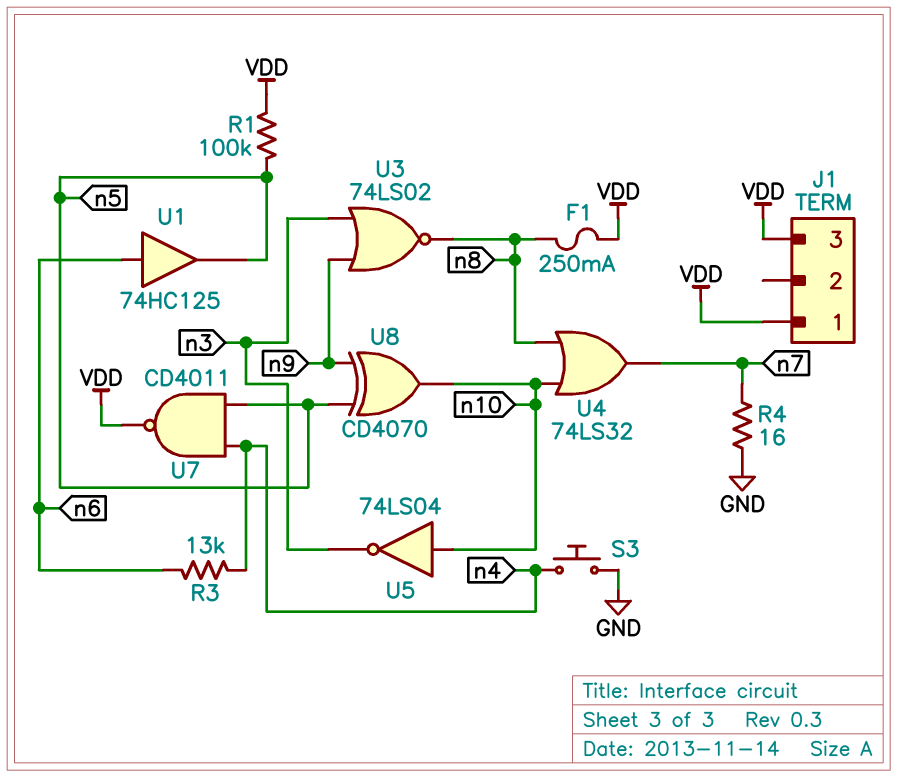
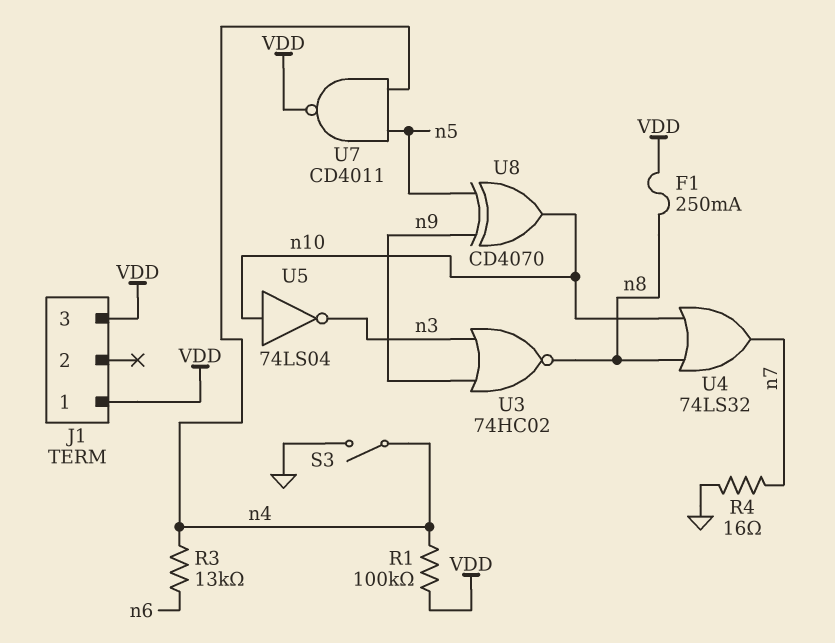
R1: 100k (VDD, n5) -> 100k (VDD, n4)
S3: button (GND, n4) -> switch (GND, n4)
U1: buffer 74HC125 (in n6, out n5) -> none
U3: NOR 74LS02 (in n3, in n9, out n8) -> NOR 74HC02 (in n3, in n9, out n8)

